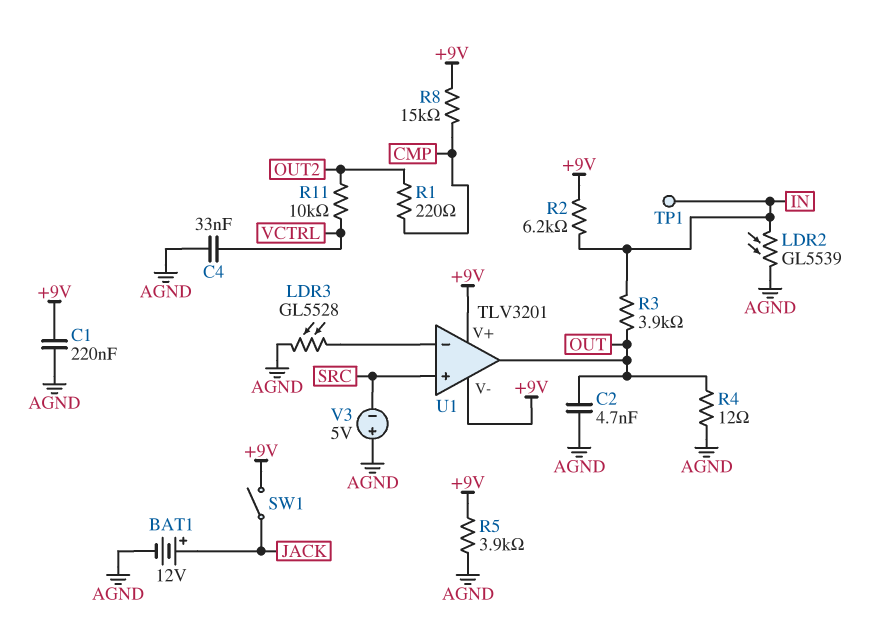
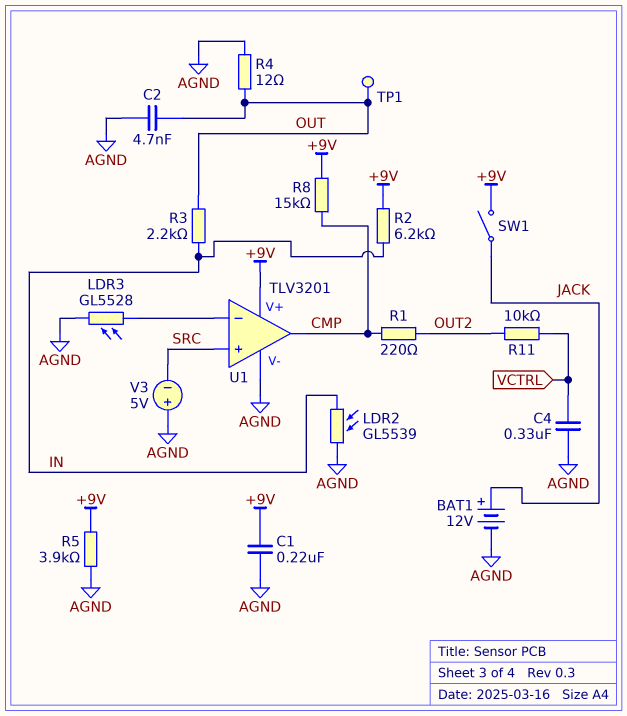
C4: 33nF (AGND, VCTRL) -> 330nF (AGND, VCTRL)
R3: 3.9k (IN, OUT) -> 2.2k (IN, OUT)
TP1: test point (IN) -> test point (OUT)
U1 pin V-: +9V -> AGND
U1 pin out: OUT -> CMP

